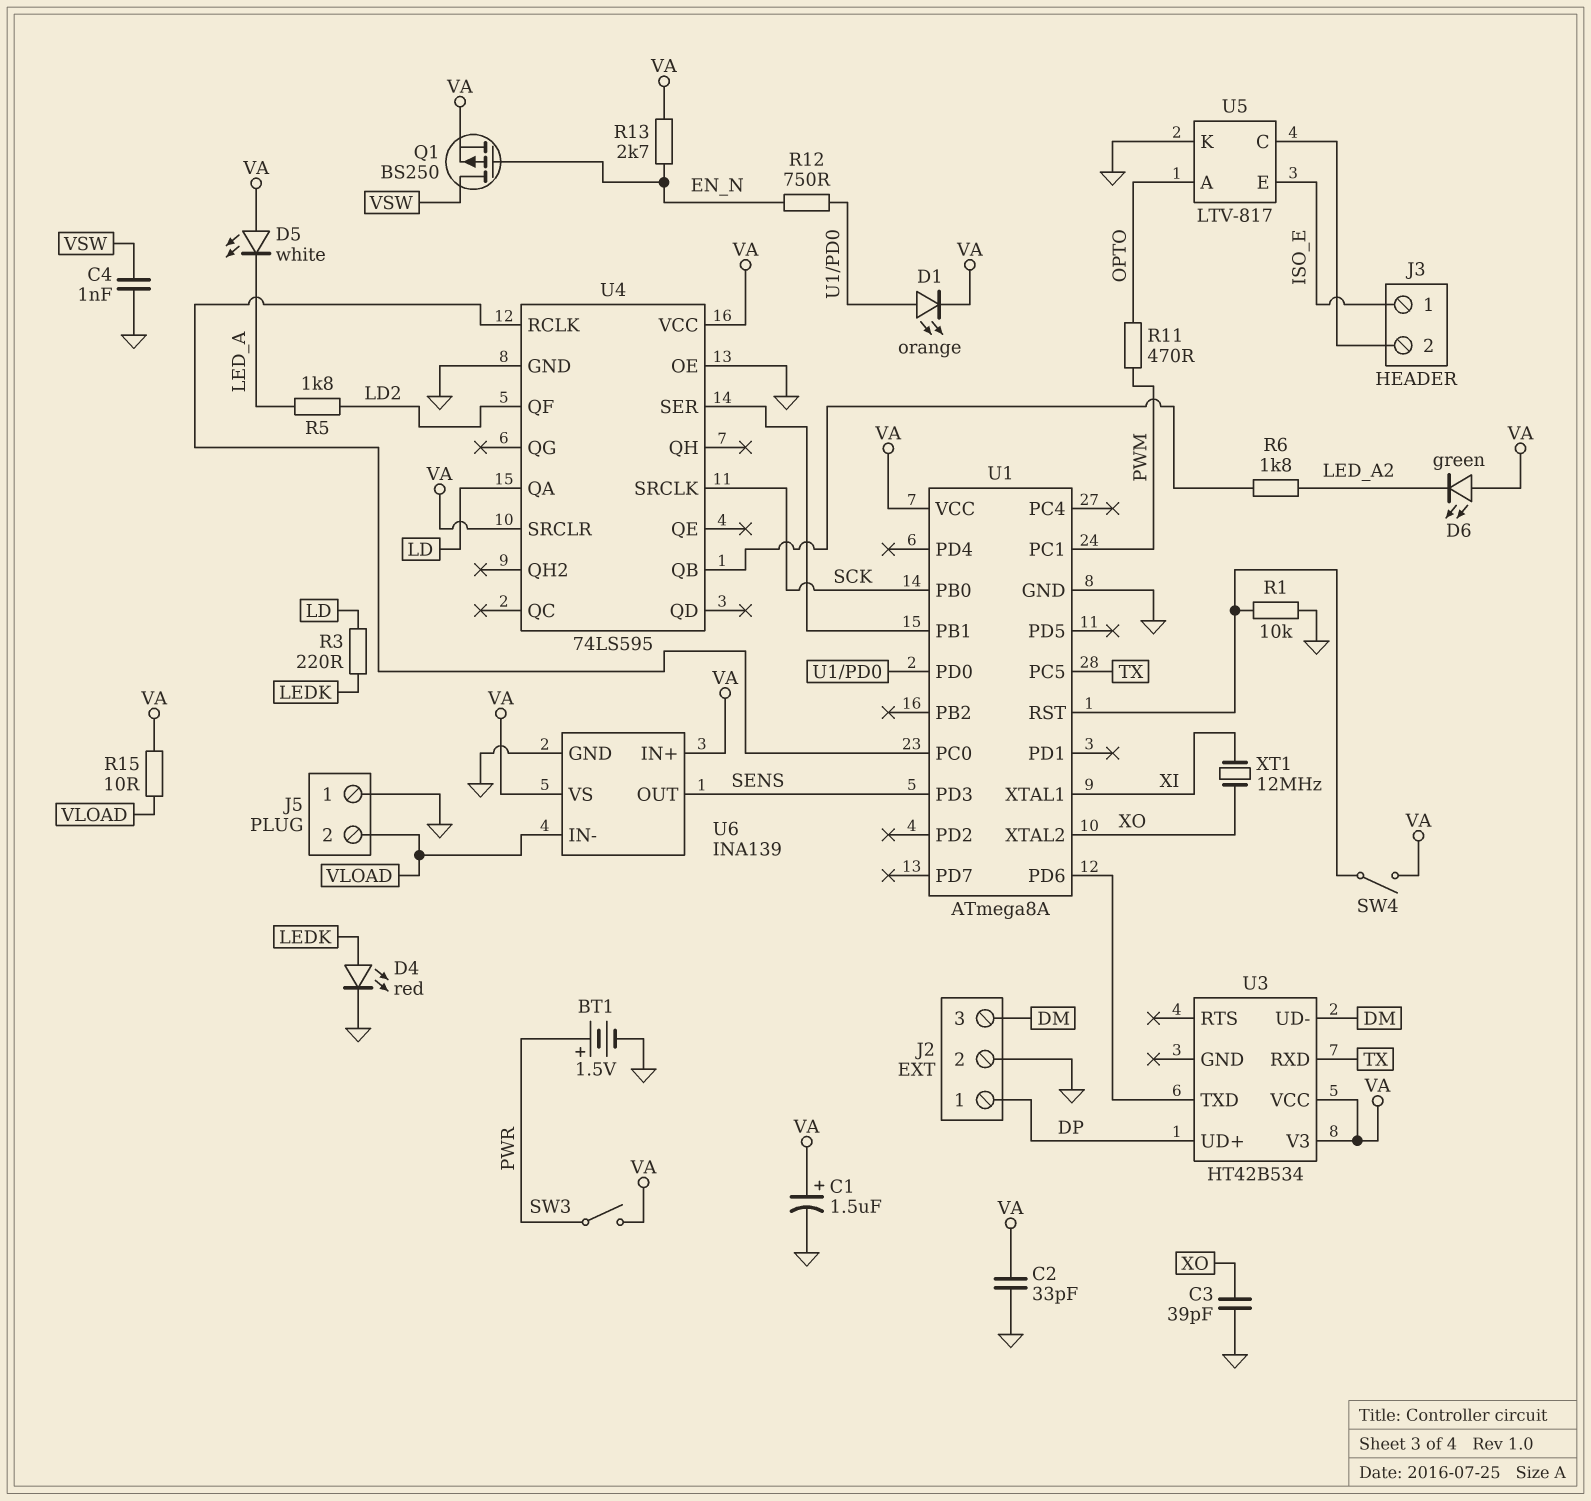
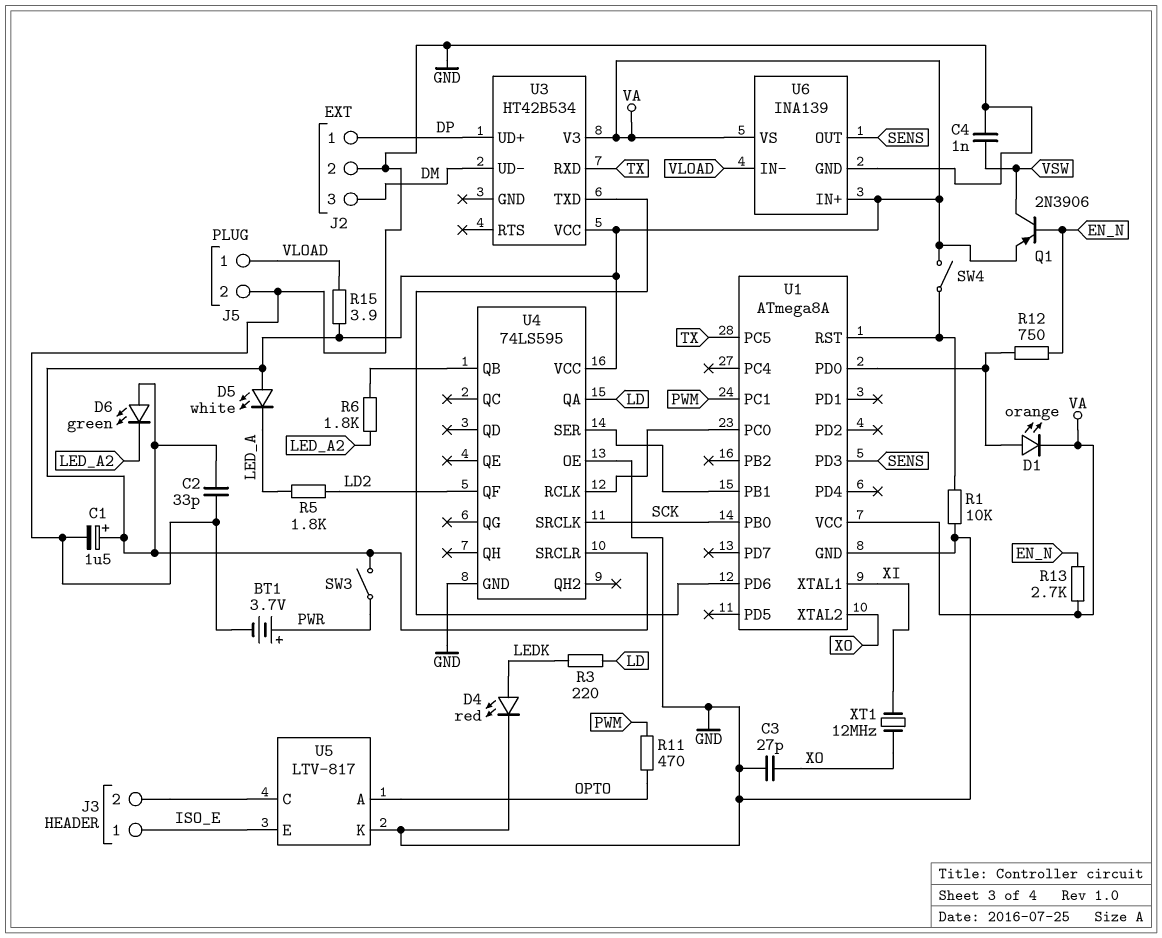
BT1: 1.5V (plus PWR, minus GND) -> 3.7V (plus PWR, minus GND)
C3: 39pF (GND, XO) -> 27pF (GND, XO)
J5 pin 1: GND -> VLOAD
J5 pin 2: VLOAD -> GND
Q1: PMOS BS250 (G EN_N, D VSW, S VA) -> PNP 2N3906 (B EN_N, C VSW, E VA)
R15: 10 (VA, VLOAD) -> 3.9 (VA, VLOAD)

